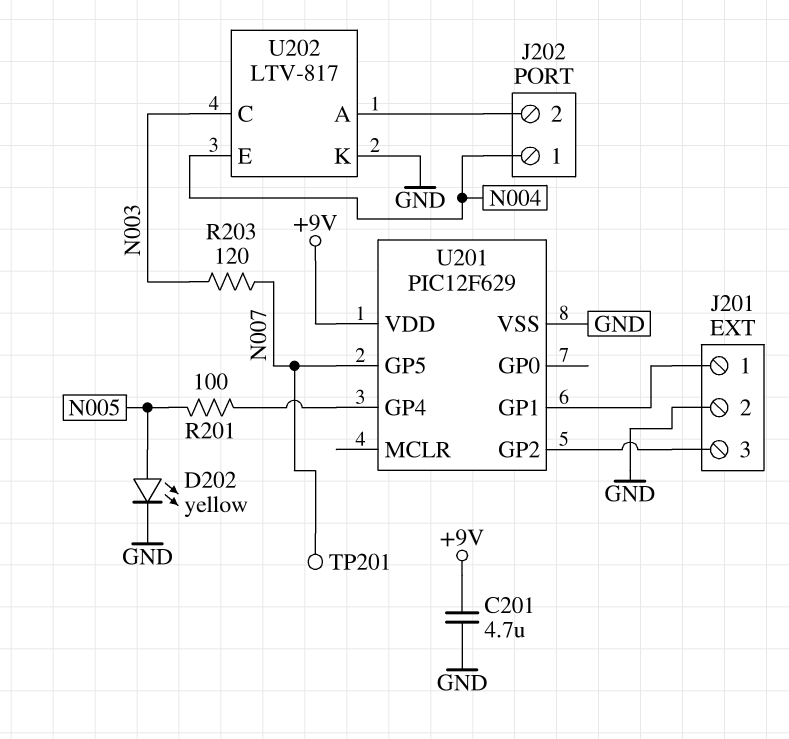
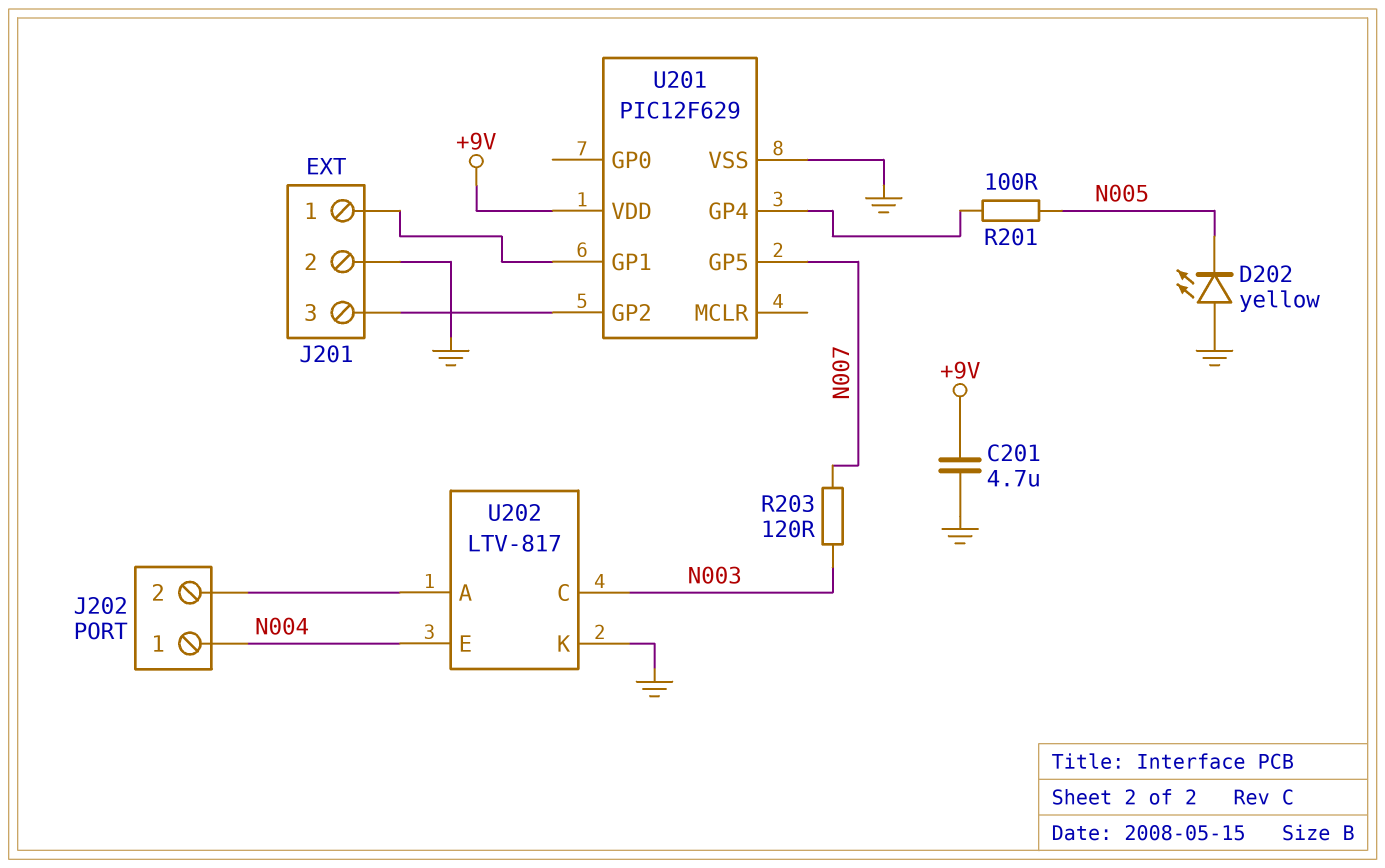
D202: LED yellow (A N005, K GND) -> LED yellow (A GND, K N005)
TP201: test point (N007) -> none

